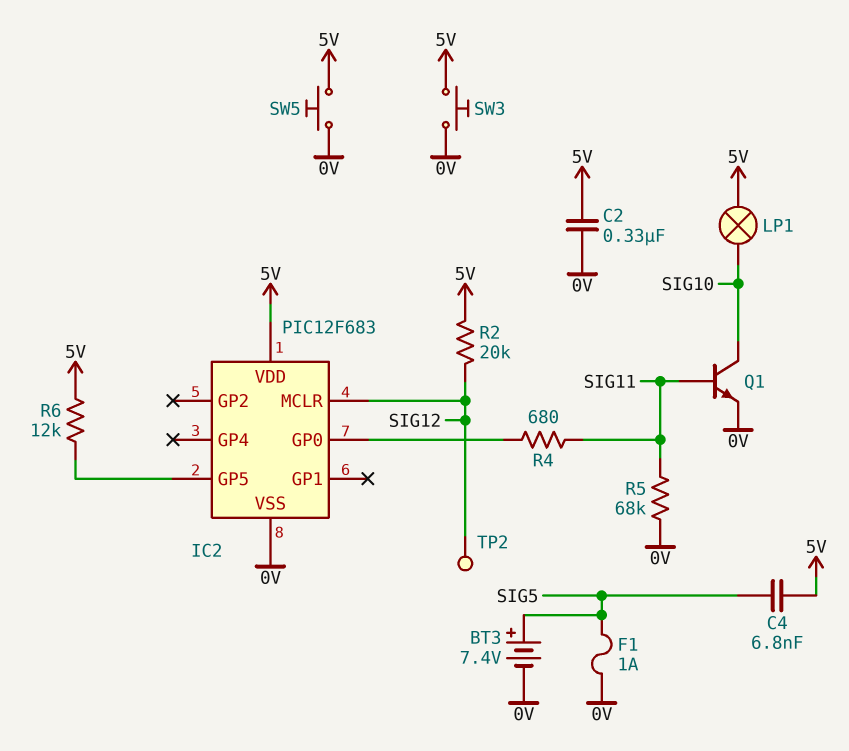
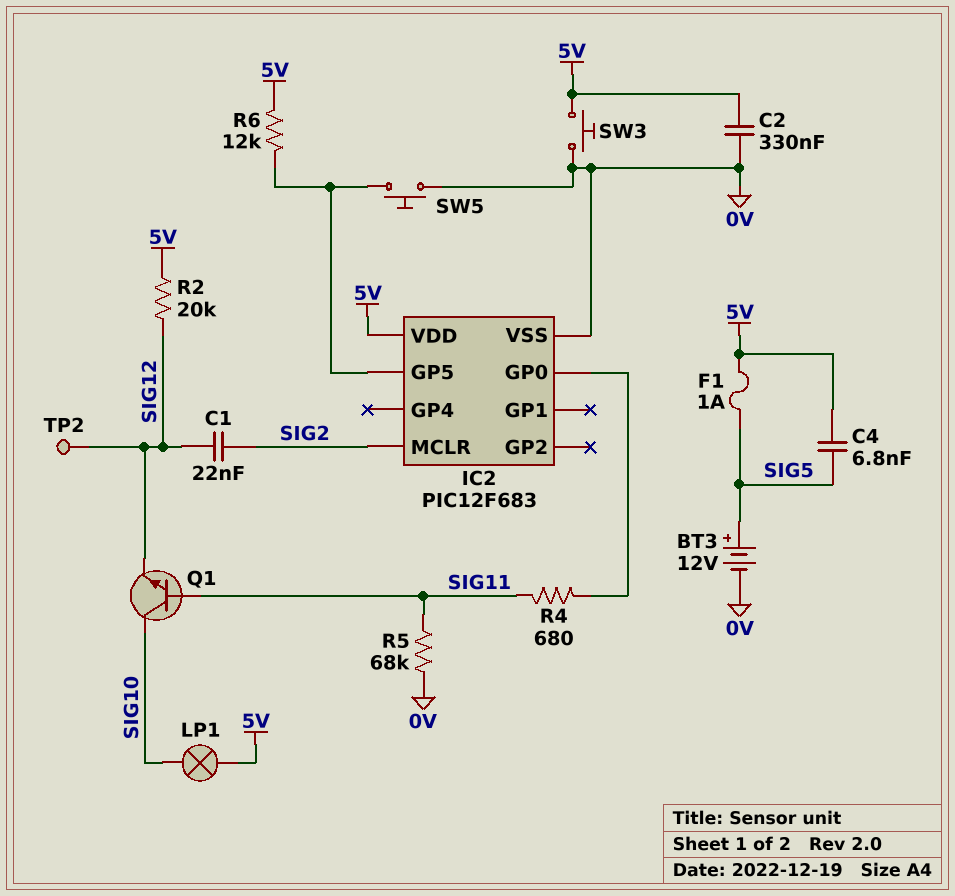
BT3: 7.4V (plus SIG5, minus 0V) -> 12V (plus SIG5, minus 0V)
C1: none -> 22nF (SIG2, SIG12)
F1: 1A (0V, SIG5) -> 1A (5V, SIG5)
IC2 pin MCLR: SIG12 -> SIG2
Q1: NPN (B SIG11, C SIG10, E 0V) -> NPN (B SIG11, C SIG10, E SIG12)
SW5: button (0V, 5V) -> button (0V, IC2/GP5)

